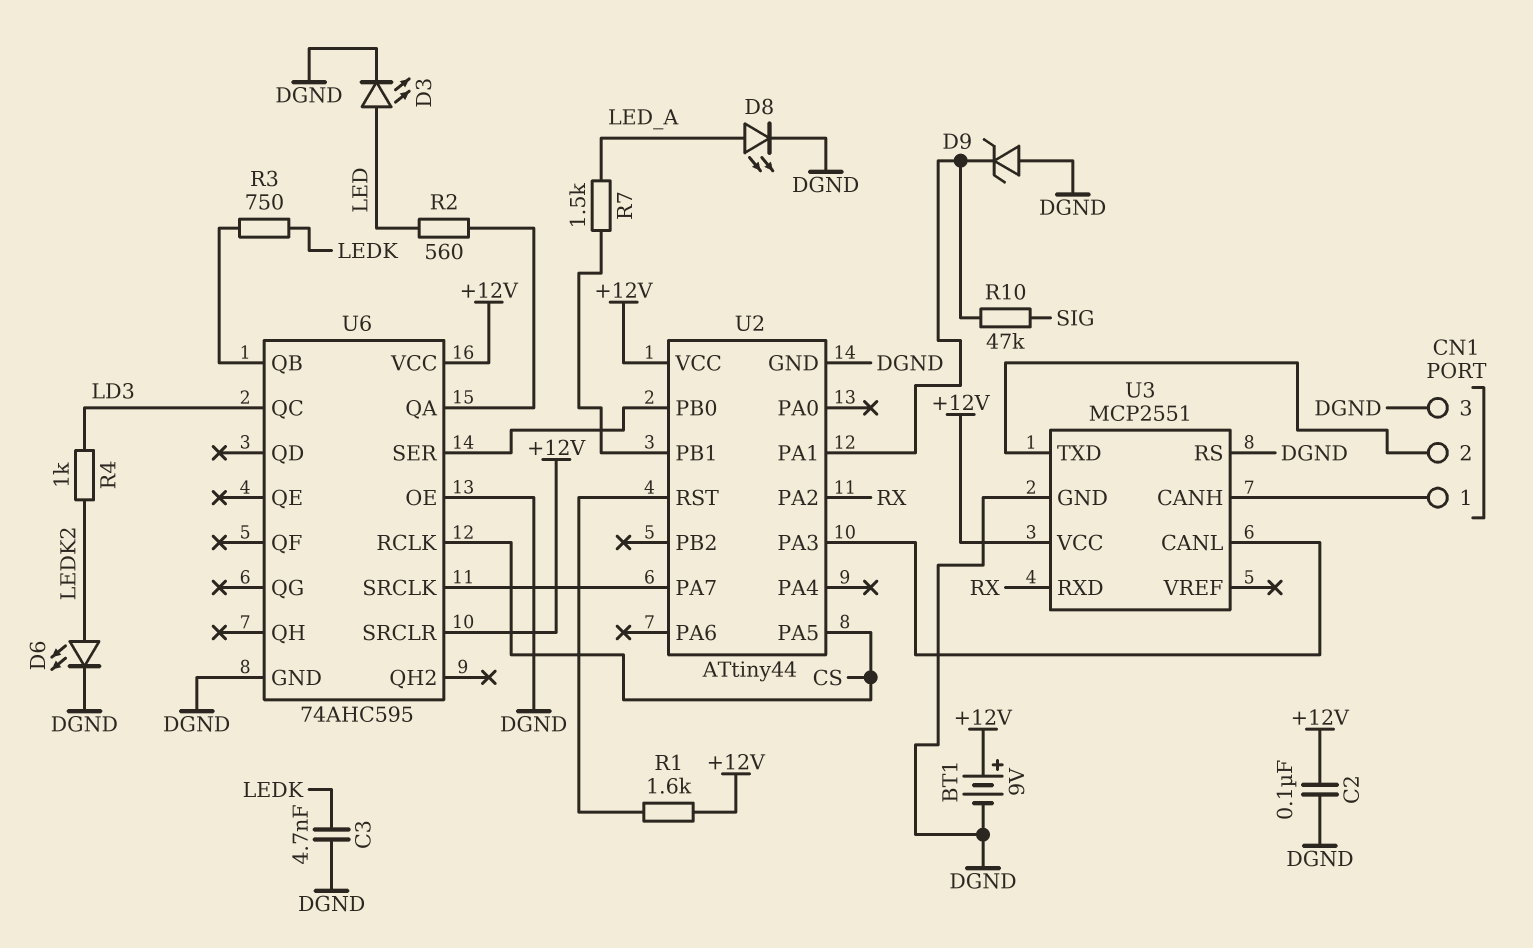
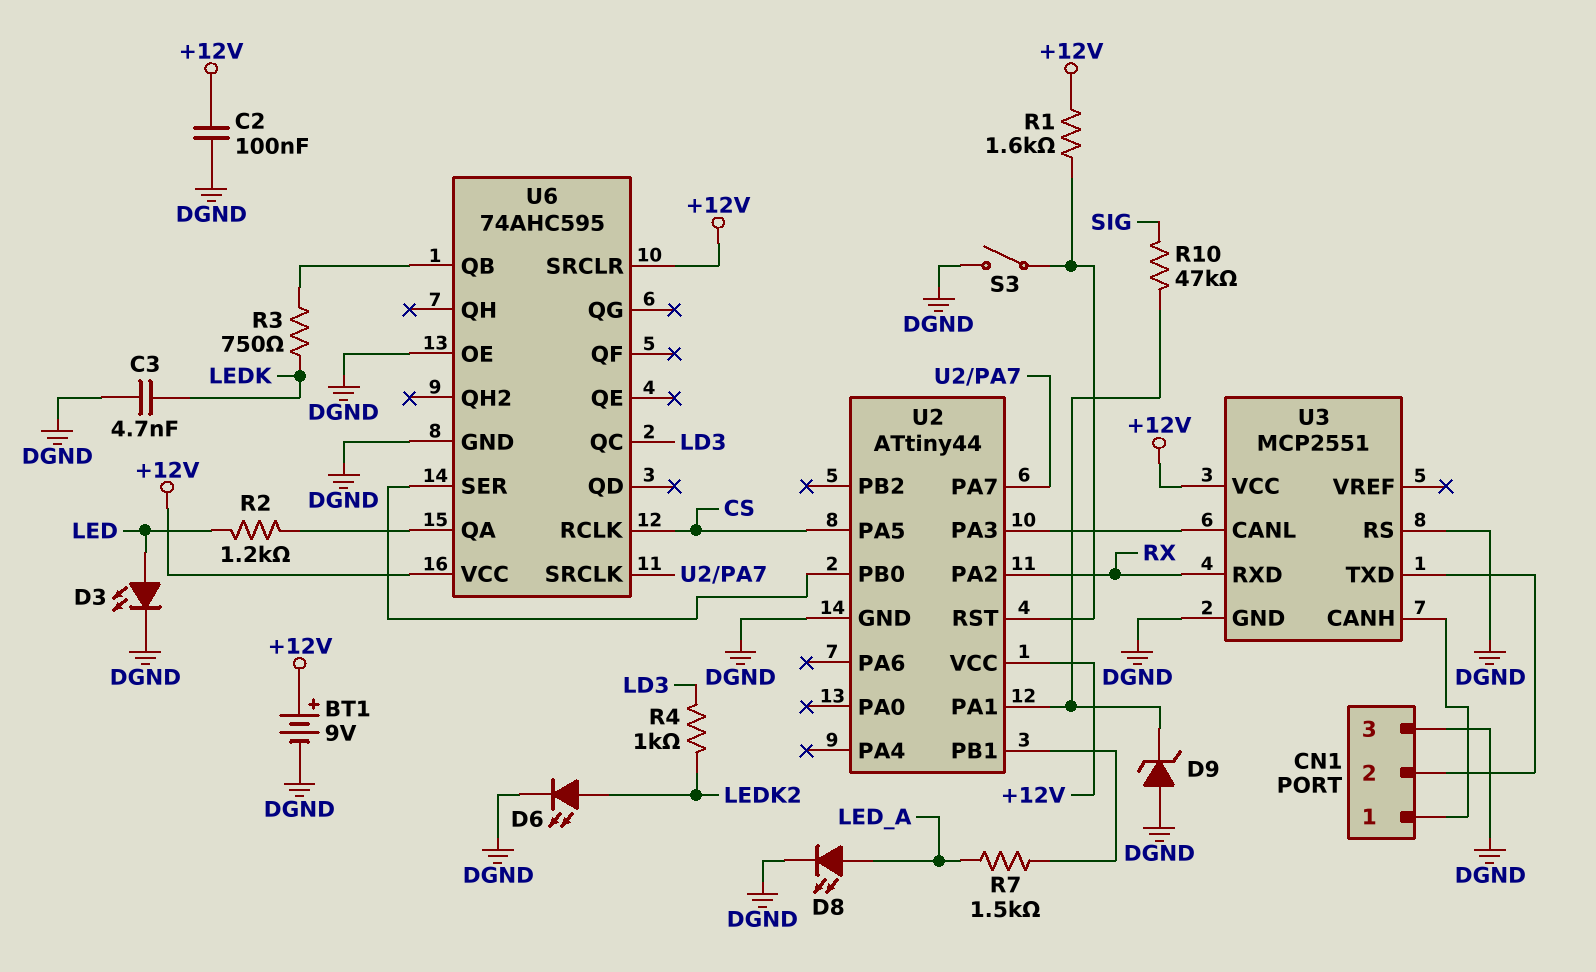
R2: 560 (LED, U6/QA) -> 1.2k (LED, U6/QA)
S3: none -> switch (DGND, U2/RST)

